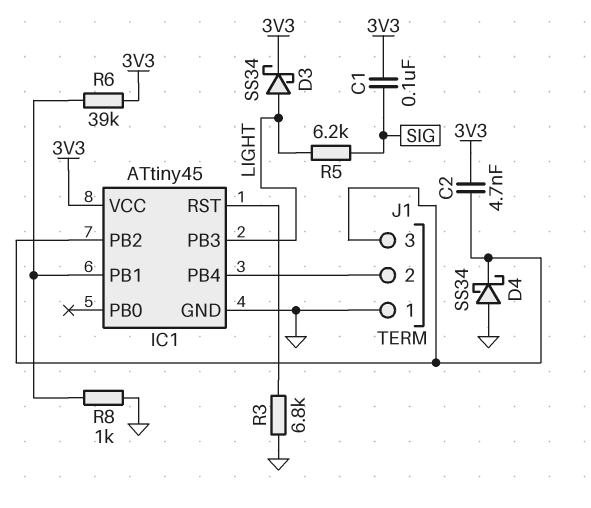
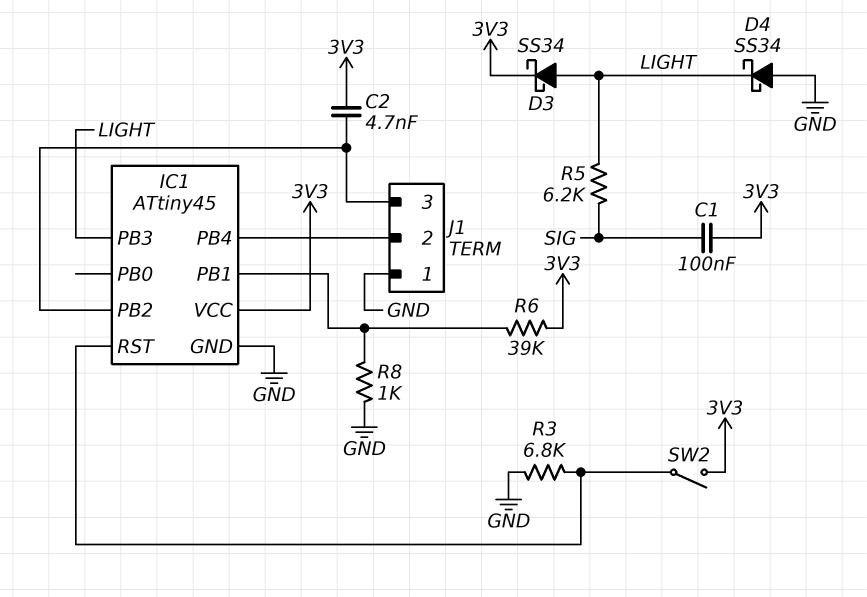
D4: schottky SS34 (A GND, K IC1/PB2) -> schottky SS34 (A GND, K LIGHT)
SW2: none -> switch (3V3, IC1/RST)

